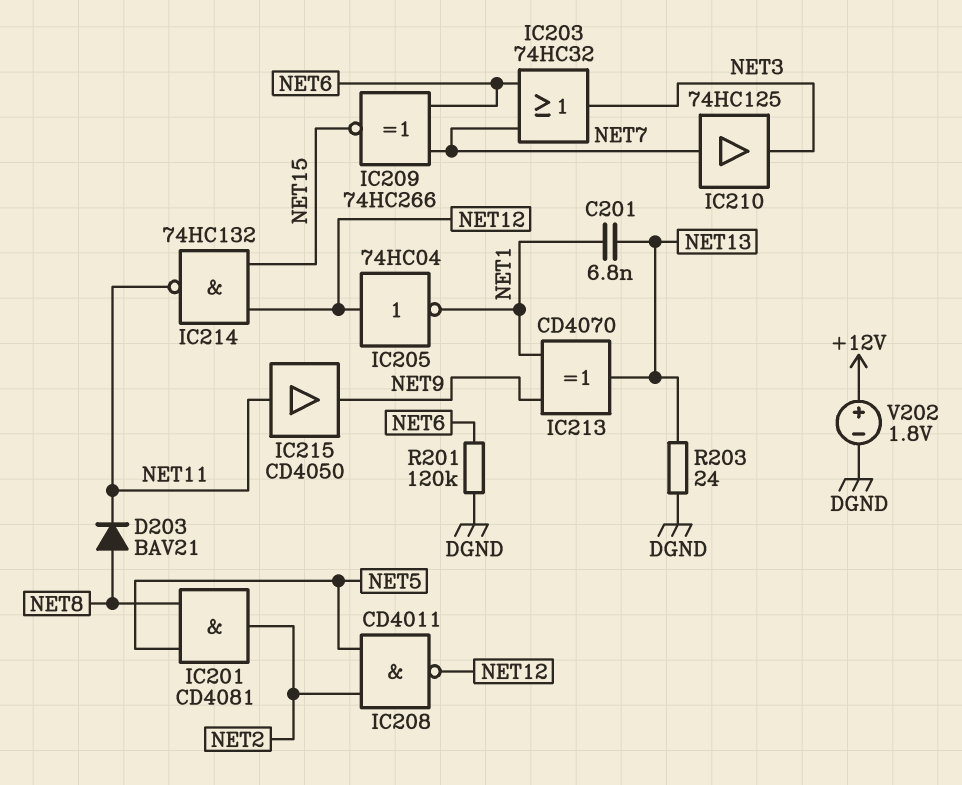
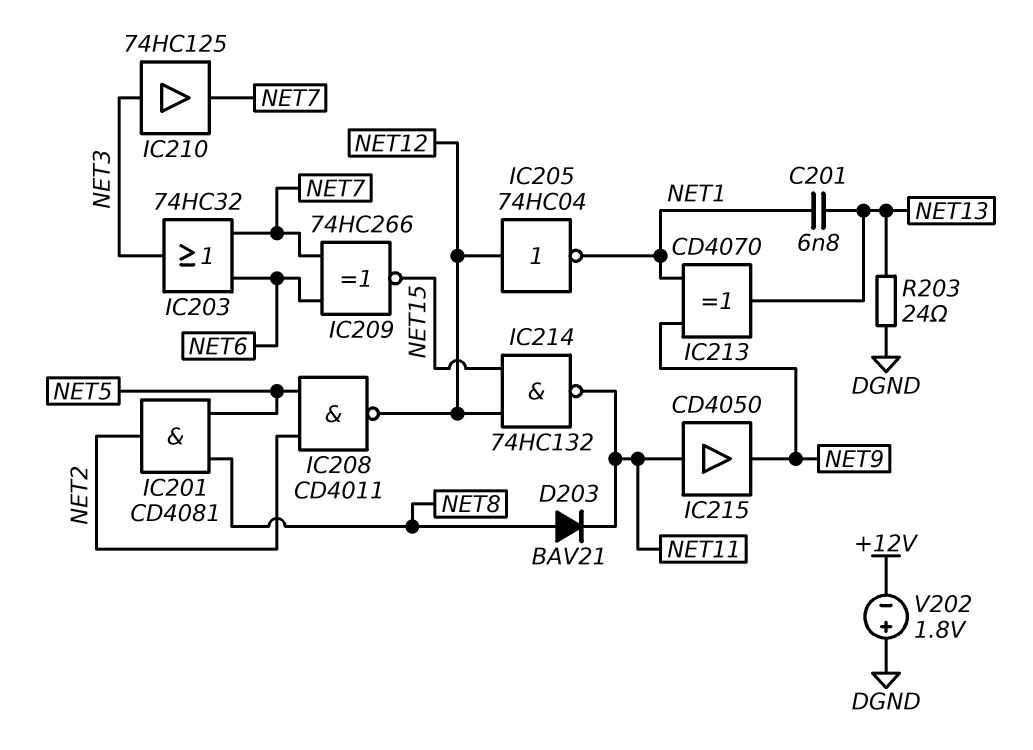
IC210: buffer 74HC125 (in NET7, out NET3) -> buffer 74HC125 (in NET3, out NET7)
R201: 120k (DGND, NET6) -> none
V202: 1.8V (plus +12V, minus DGND) -> 1.8V (plus DGND, minus +12V)

